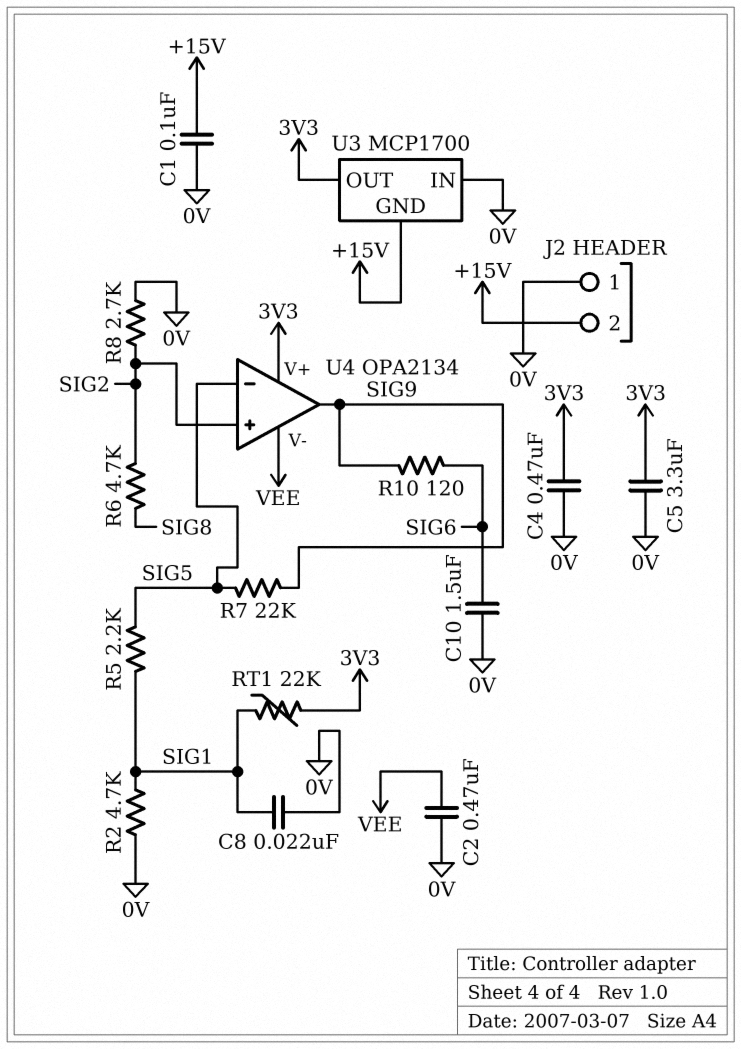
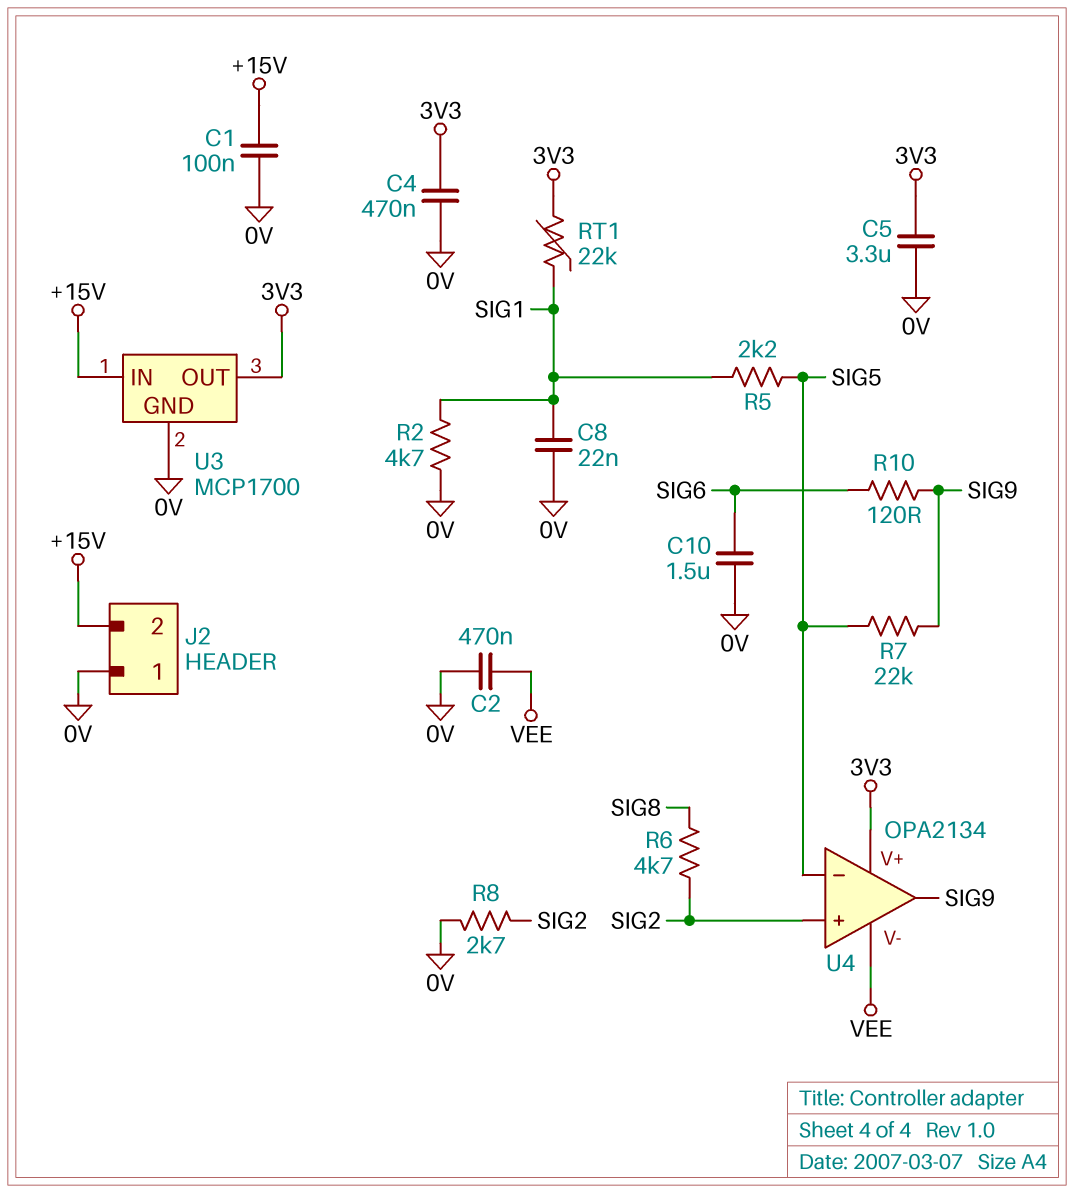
U3 pin GND: +15V -> 0V
U3 pin IN: 0V -> +15V

